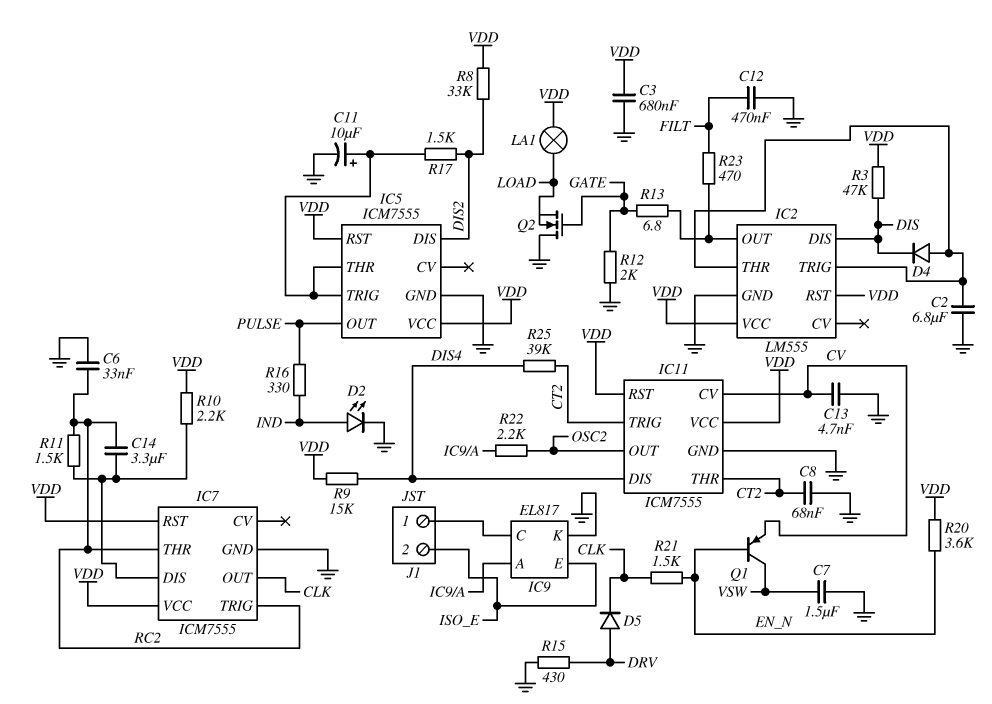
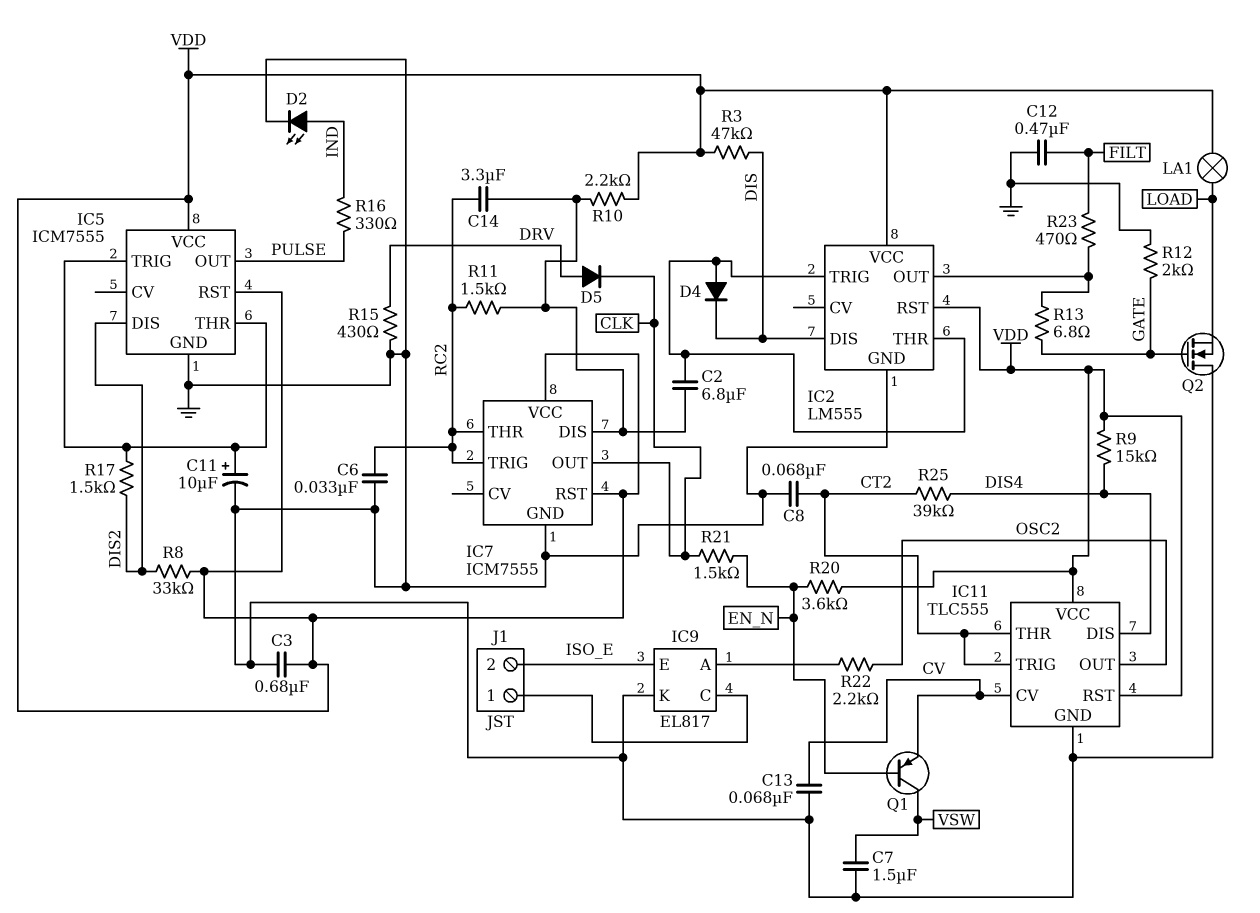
C2: 6.8uF (GND, IC2/THR) -> 6.8uF (IC2/THR, IC7/DIS)
C13: 4.7nF (CV, GND) -> 68nF (CV, GND)
IC11: ICM7555 -> TLC555

